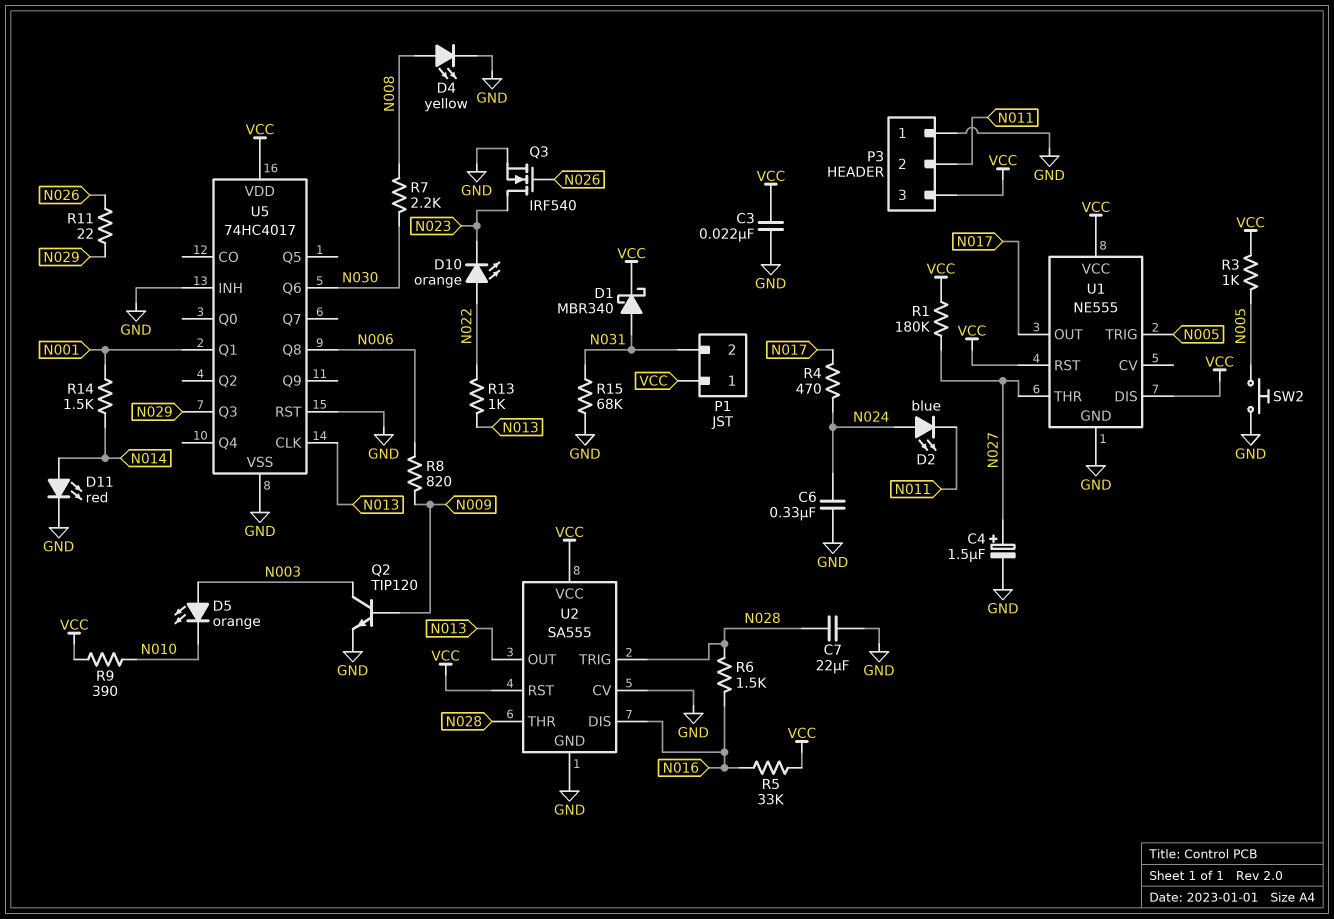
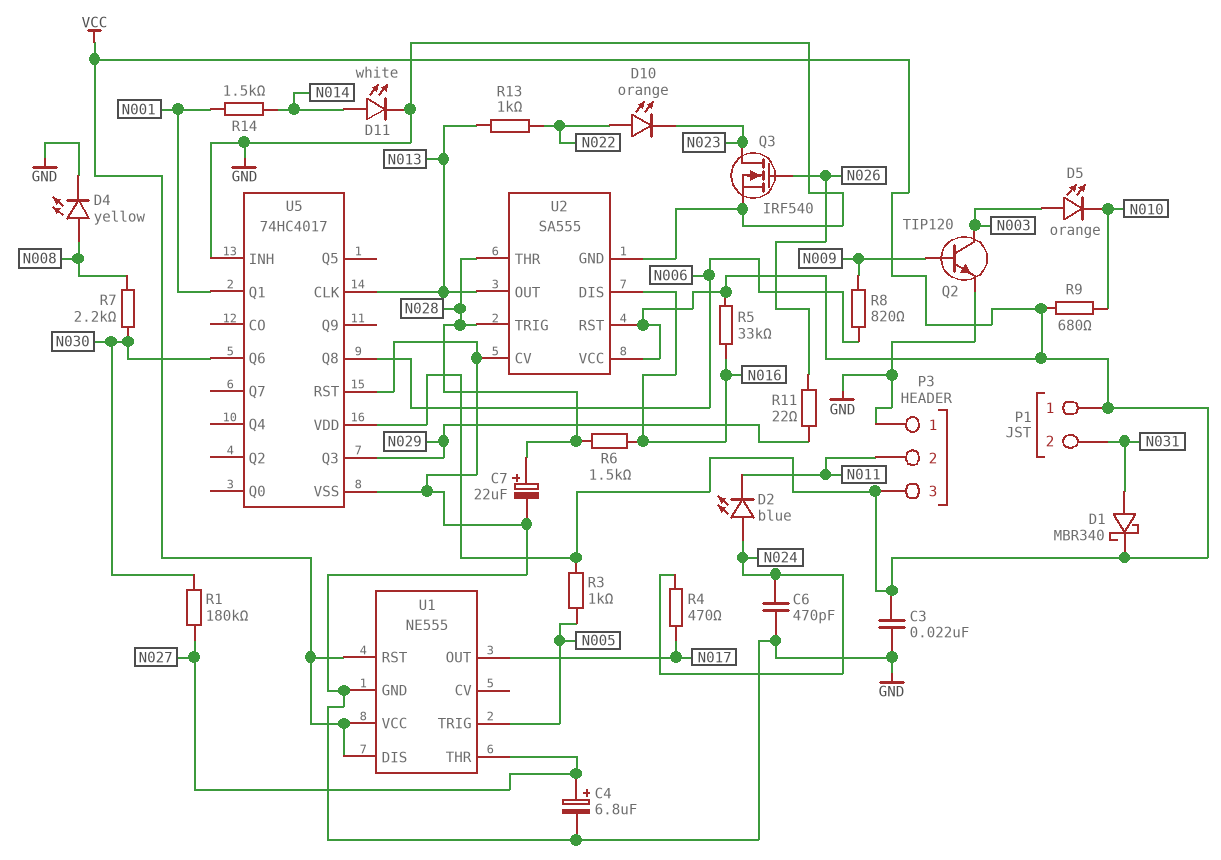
C4: 1.5uF (plus N027, minus GND) -> 6.8uF (plus N027, minus GND)
C6: 330nF (GND, N024) -> 470pF (GND, N024)
C7: 22uF (GND, N028) -> 22uF (plus N028, minus GND)
D11: LED red (A N014, K GND) -> LED white (A N014, K GND)
R1: 180k (N027, VCC) -> 180k (N027, N030)
R9: 390 (N010, VCC) -> 680 (N010, VCC)
R15: 68k (GND, N031) -> none
SW2: button (GND, N005) -> none

